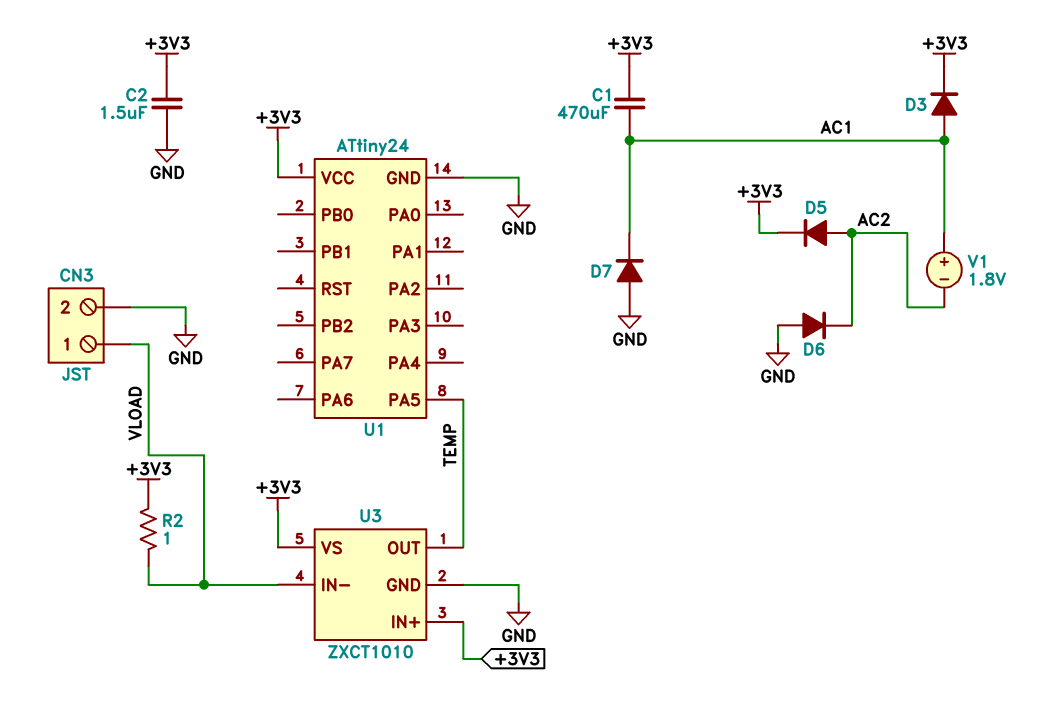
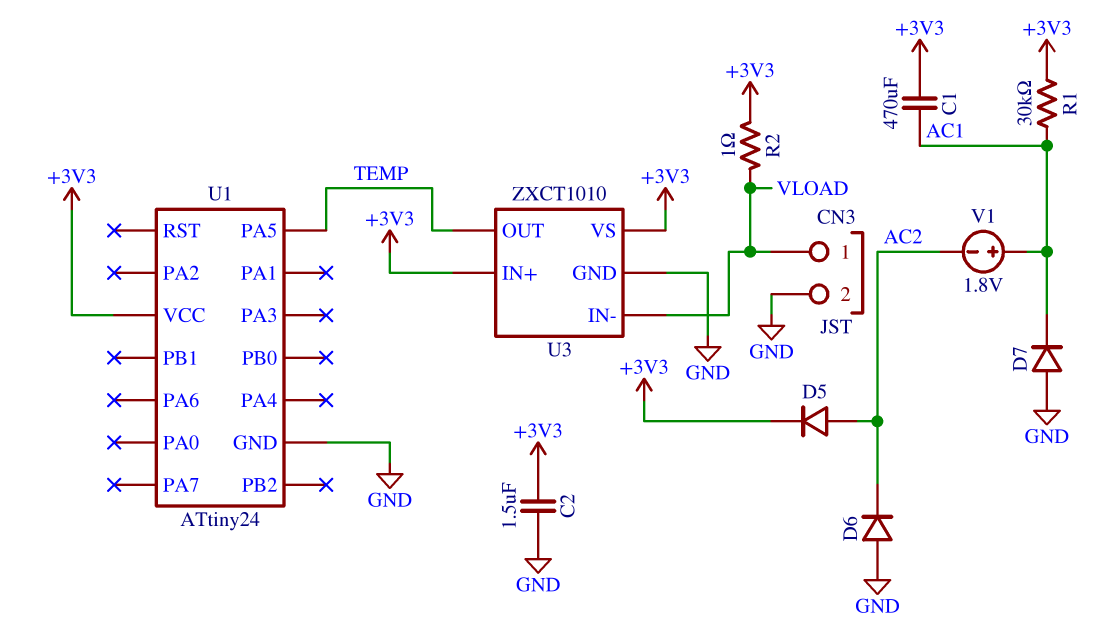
D3: diode (A AC1, K +3V3) -> none
R1: none -> 30k (+3V3, AC1)

